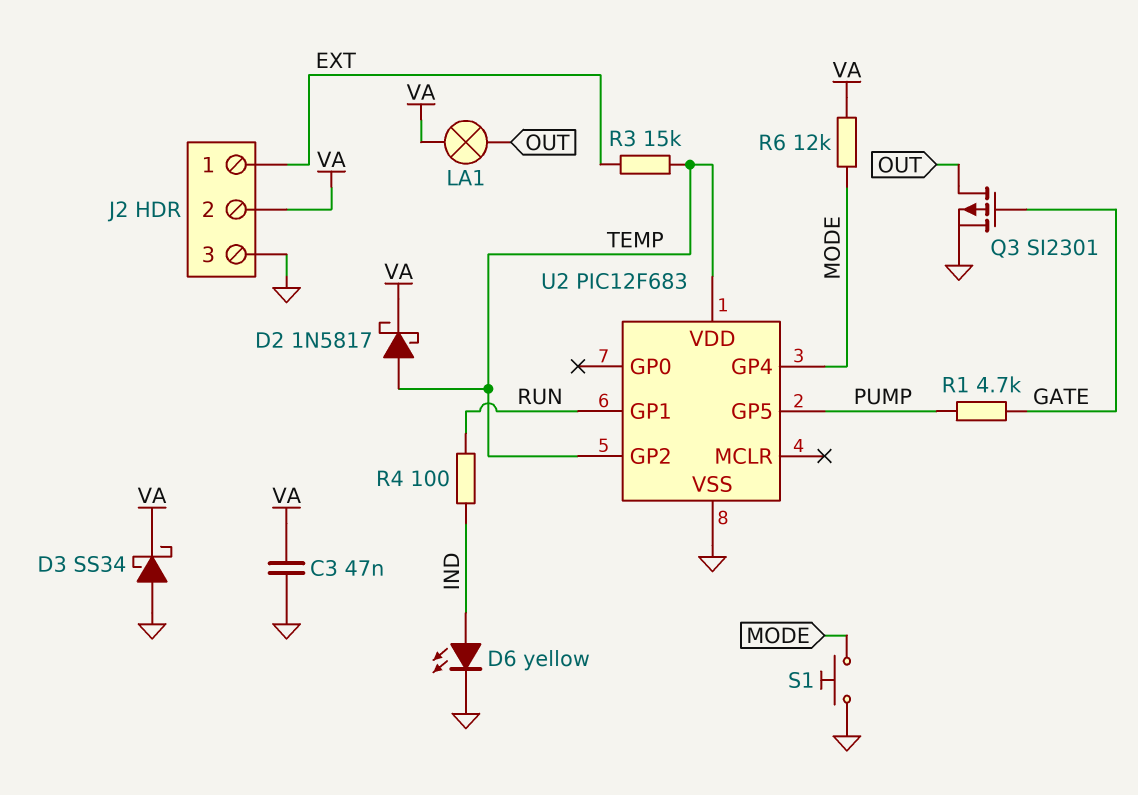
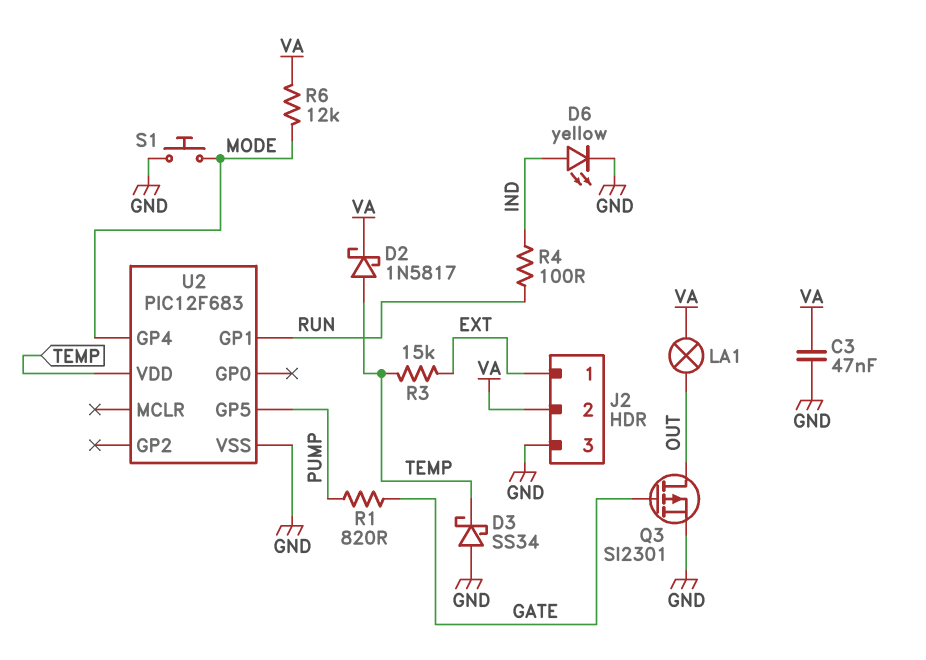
D3: schottky SS34 (A GND, K VA) -> schottky SS34 (A GND, K TEMP)
R1: 4.7k (GATE, PUMP) -> 820 (GATE, PUMP)
U2 pin GP2: TEMP -> none

